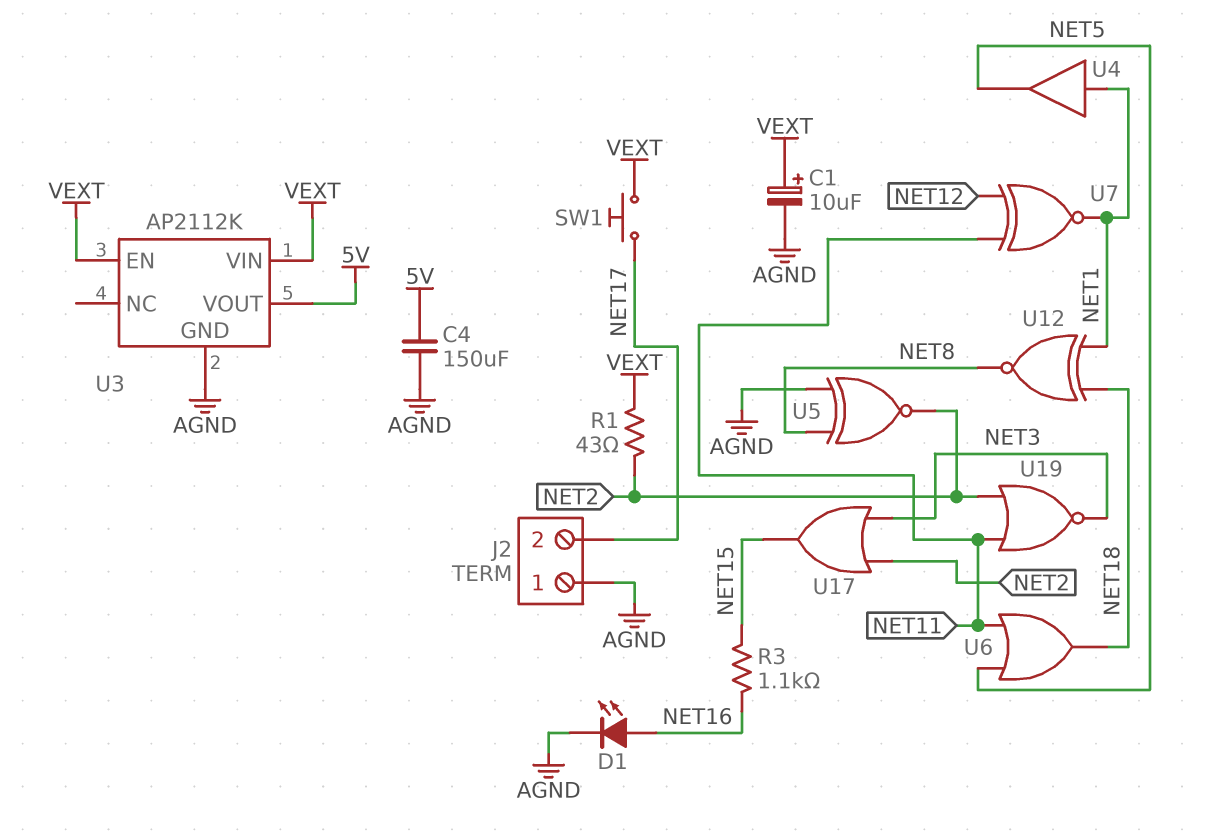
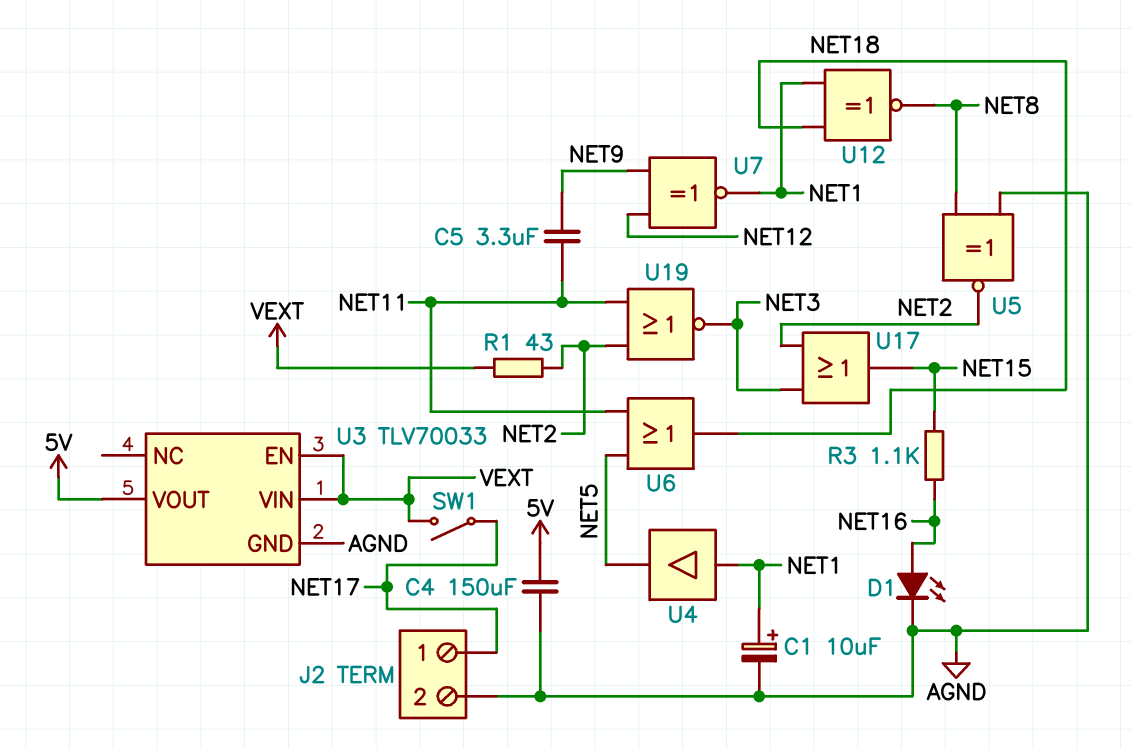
C1: 10uF (plus VEXT, minus AGND) -> 10uF (plus NET1, minus AGND)
C5: none -> 3.3uF (NET9, NET11)
J2 pin 1: AGND -> NET17
J2 pin 2: NET17 -> AGND
SW1: button (NET17, VEXT) -> switch (NET17, VEXT)
U3: AP2112K -> TLV70033
U7: XNOR (in NET11, in NET12, out NET1) -> XNOR (in NET9, in NET12, out NET1)

